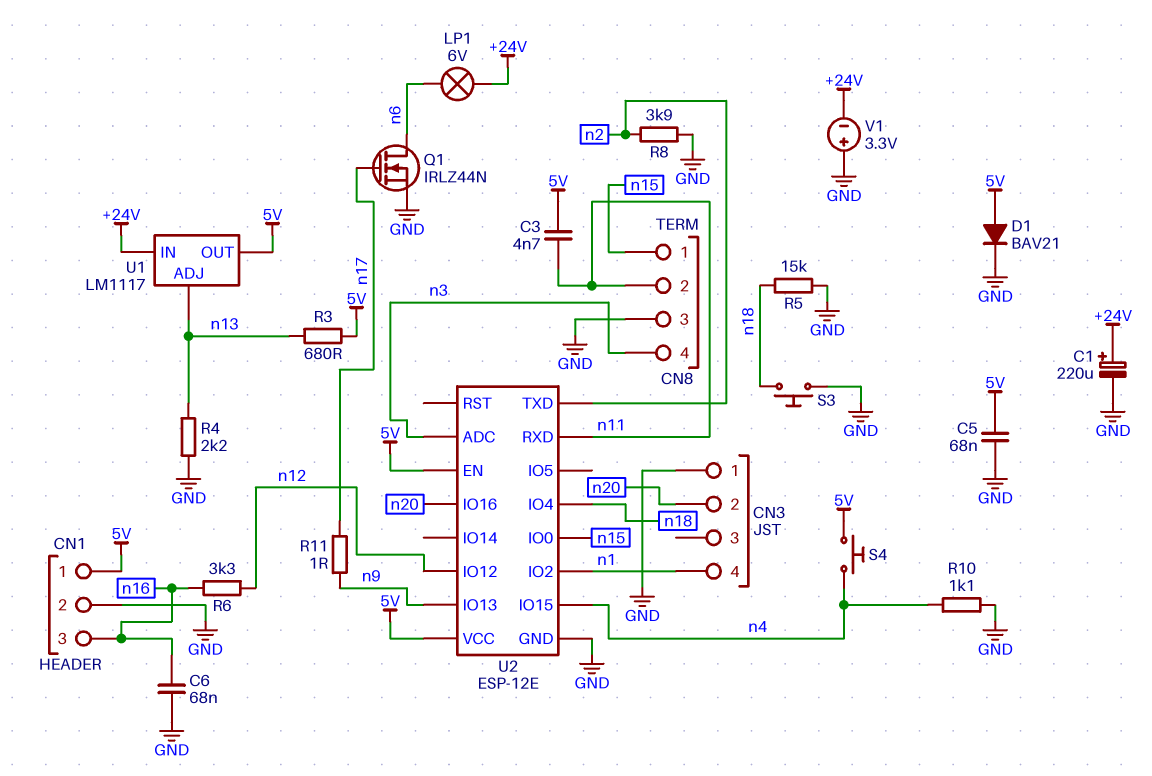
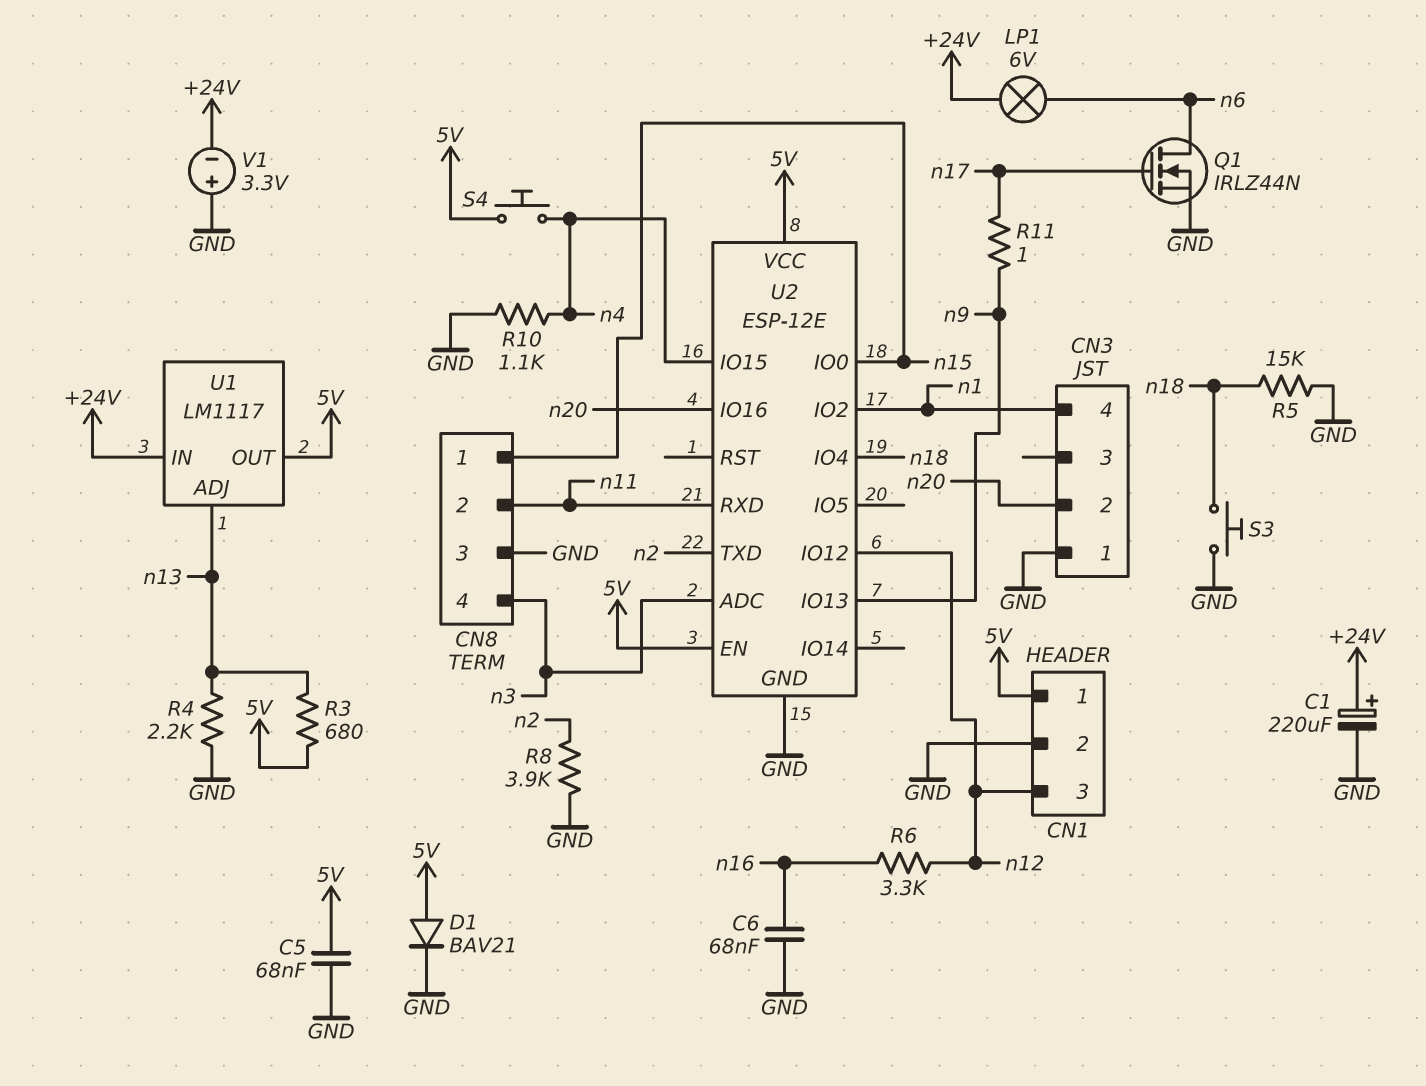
C3: 4.7nF (5V, n11) -> none
CN1 pin 3: n16 -> n12

